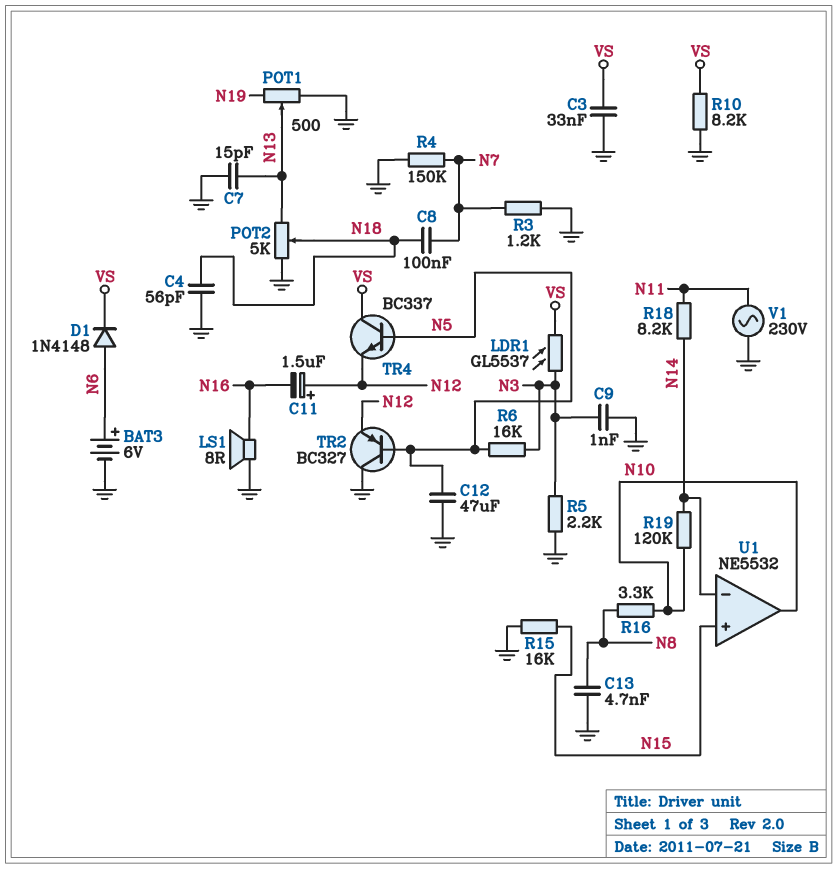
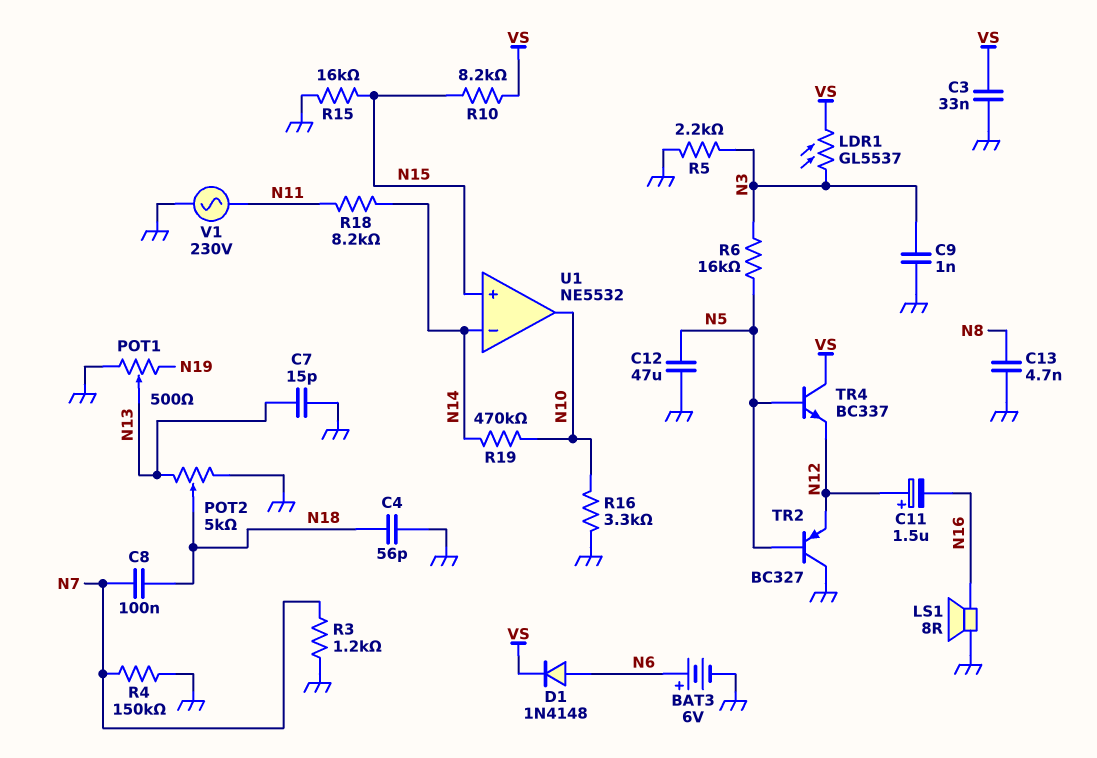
R10: 8.2k (GND, VS) -> 8.2k (N15, VS)
R16: 3.3k (N8, N10) -> 3.3k (GND, N10)
R19: 120k (N10, N14) -> 470k (N10, N14)

